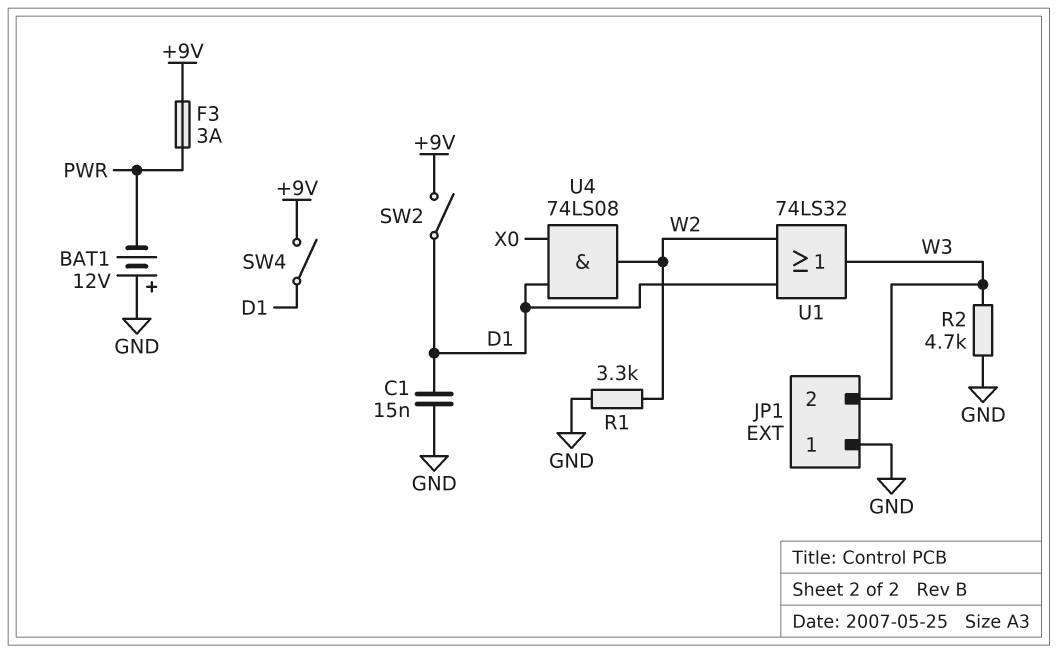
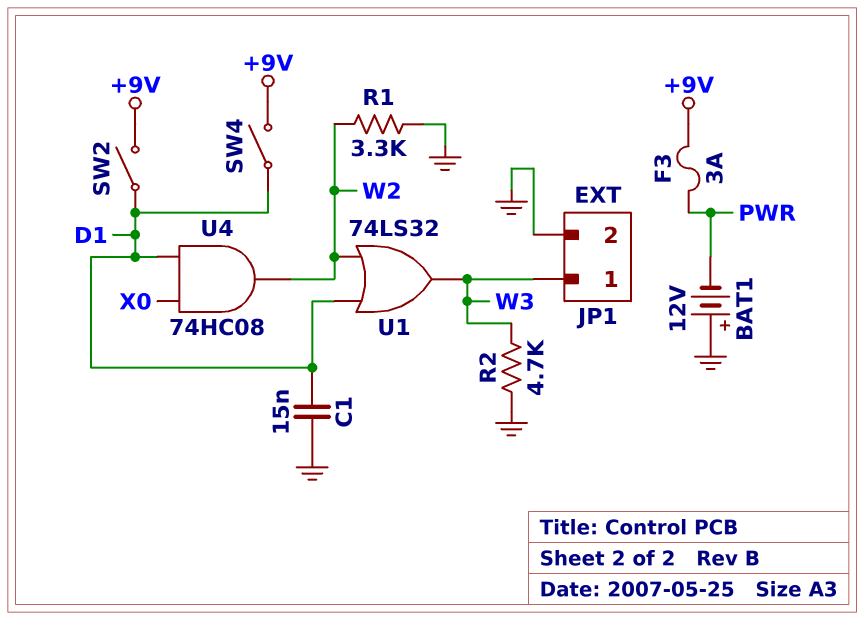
JP1 pin 1: GND -> W3
JP1 pin 2: W3 -> GND
U4: AND 74LS08 (in D1, in X0, out W2) -> AND 74HC08 (in D1, in X0, out W2)

